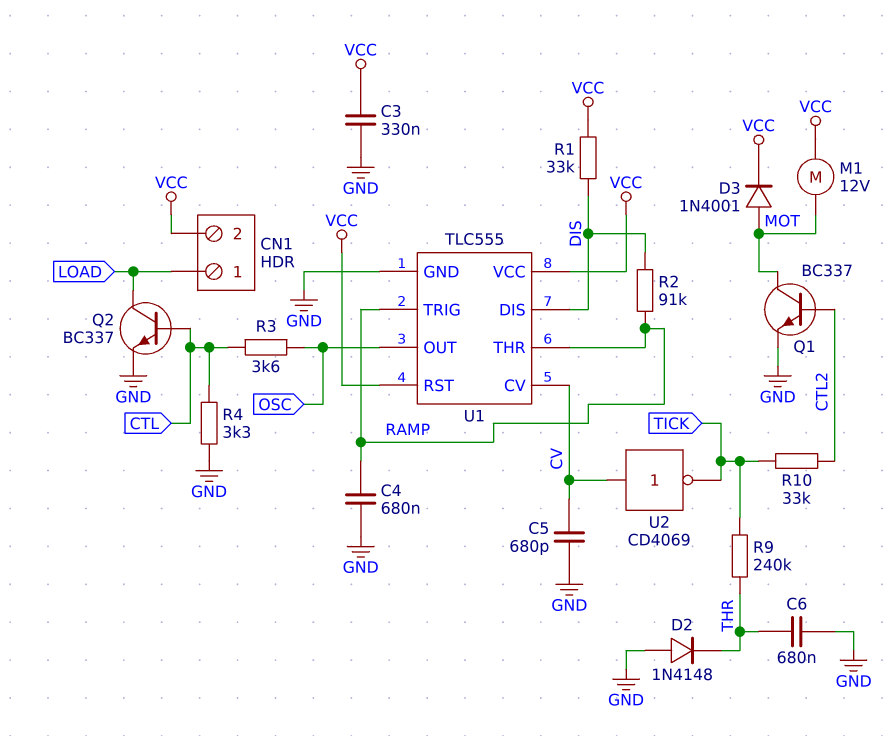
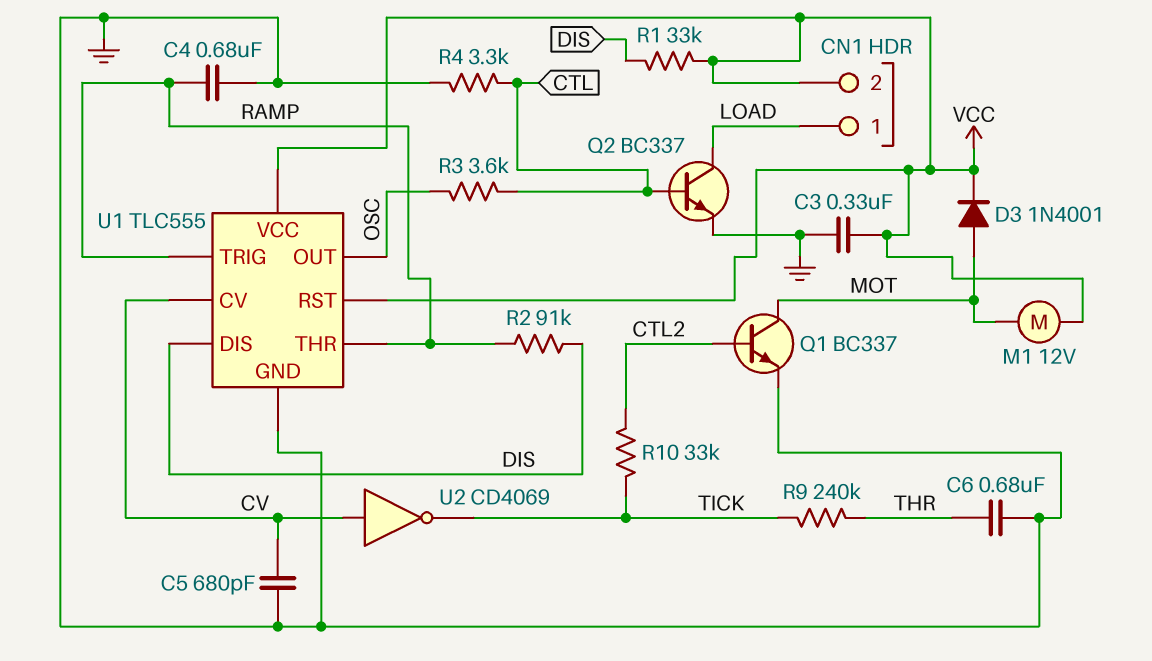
D2: diode 1N4148 (A GND, K THR) -> none

